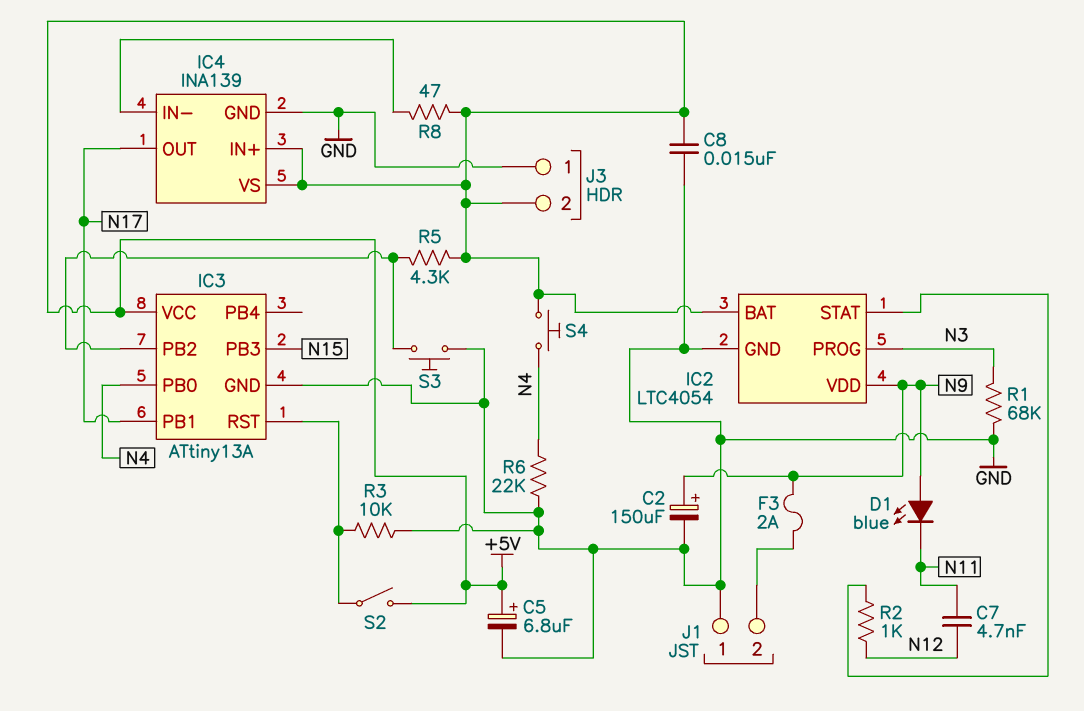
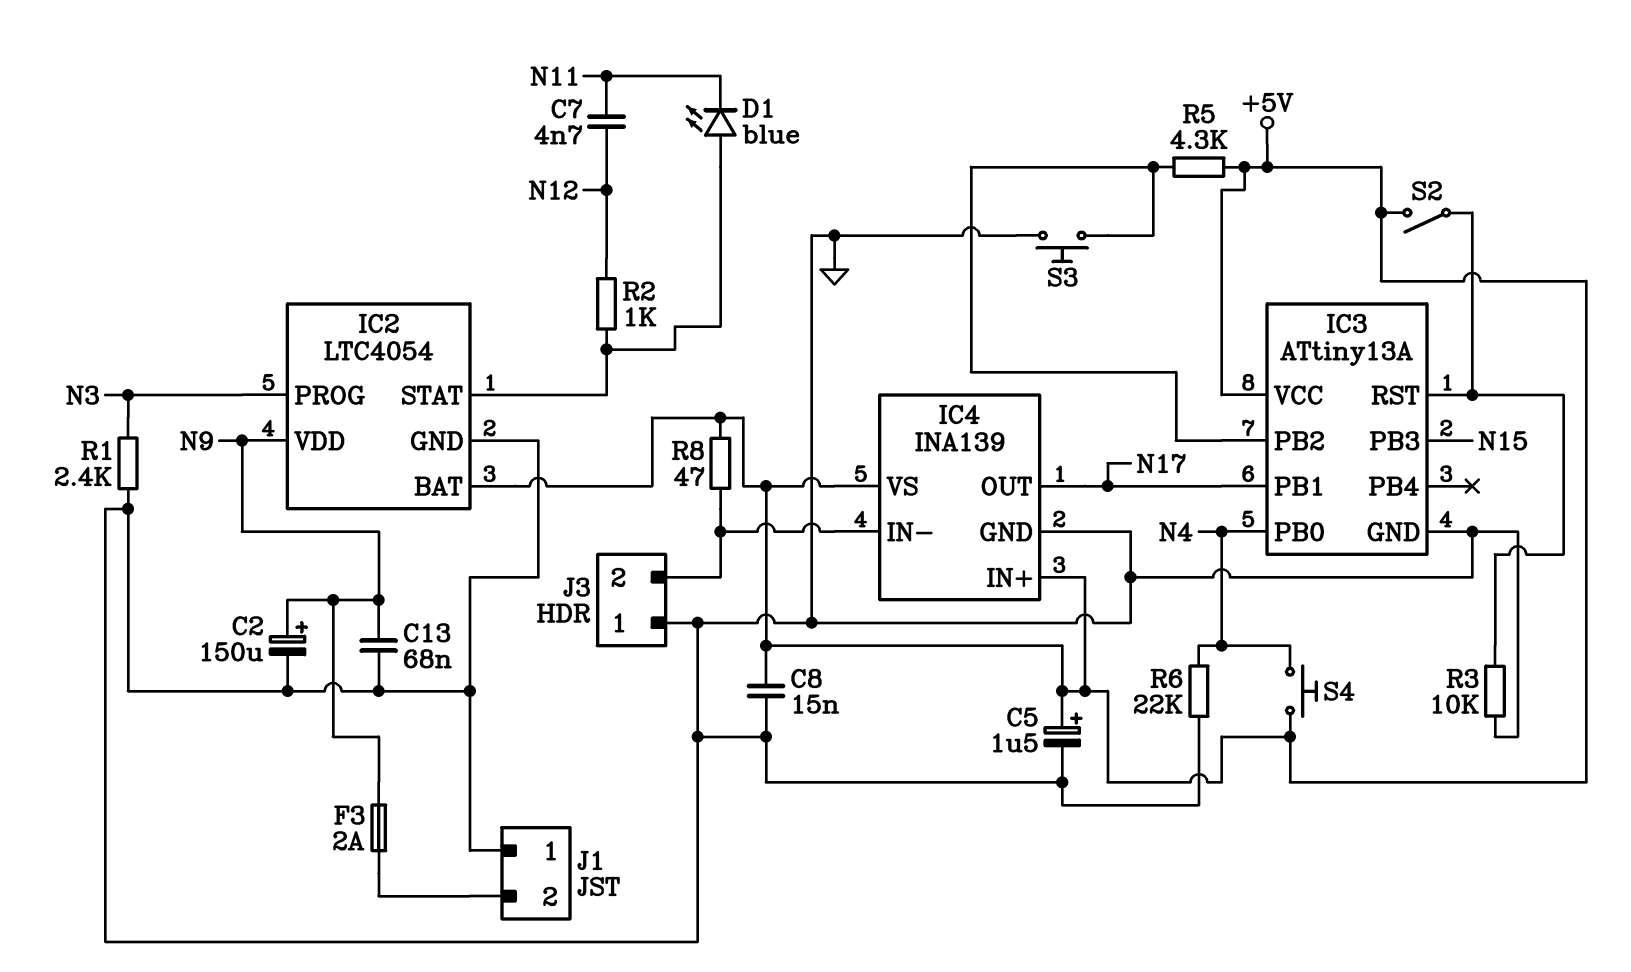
C5: 6.8uF (plus +5V, minus GND) -> 1.5uF (plus +5V, minus GND)
C13: none -> 68nF (GND, N9)
D1: LED blue (A N9, K N11) -> LED blue (A IC2/STAT, K N11)
J3 pin 2: +5V -> IC4/IN-
R1: 68k (GND, N3) -> 2.4k (GND, N3)

